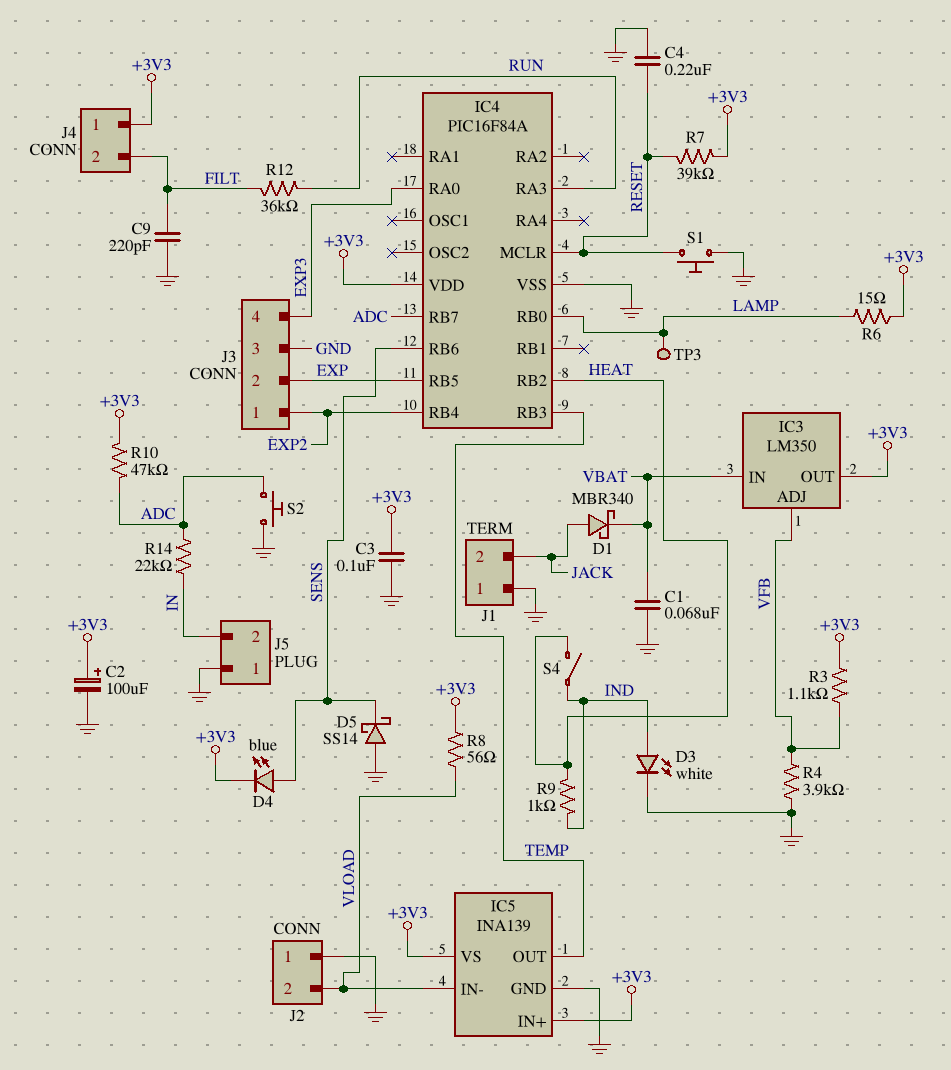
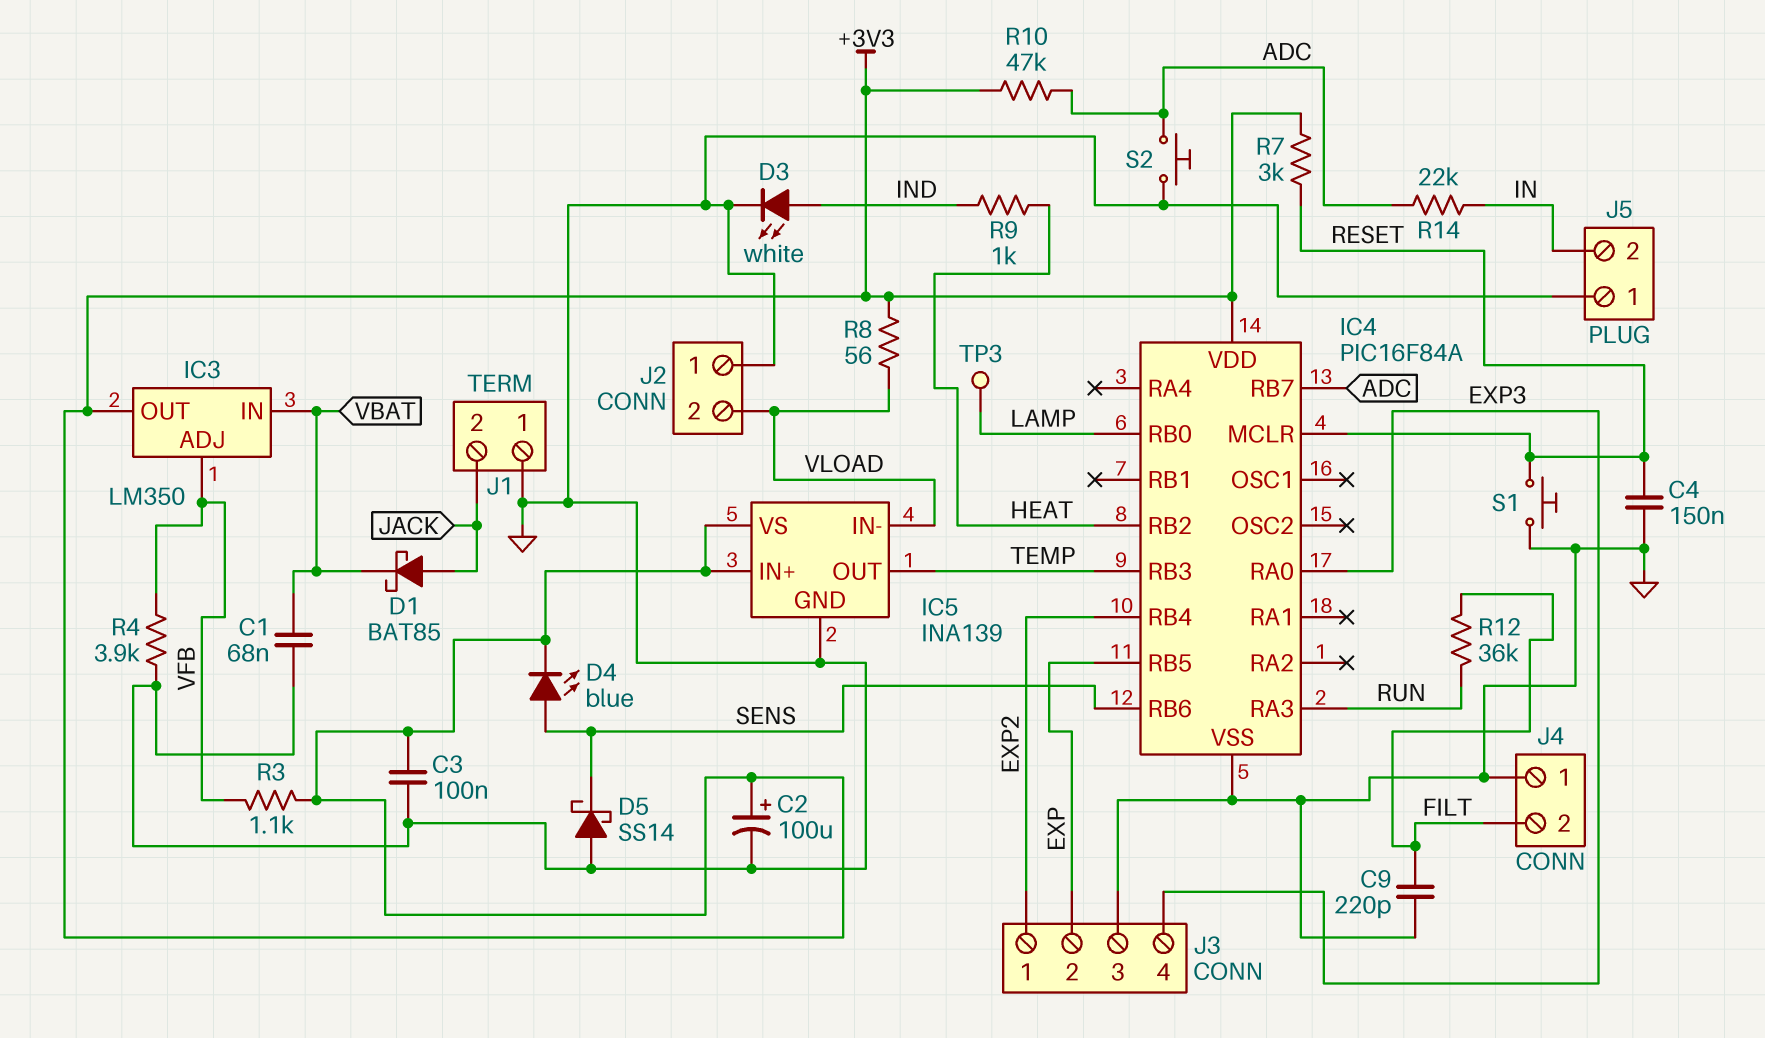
C4: 220nF (GND, RESET) -> 150nF (GND, RESET)
D1: schottky MBR340 (A JACK, K VBAT) -> schottky BAT85 (A JACK, K VBAT)
J4 pin 1: +3V3 -> GND
R6: 15 (+3V3, LAMP) -> none
R7: 39k (+3V3, RESET) -> 3k (+3V3, RESET)
S4: switch (HEAT, IND) -> none

